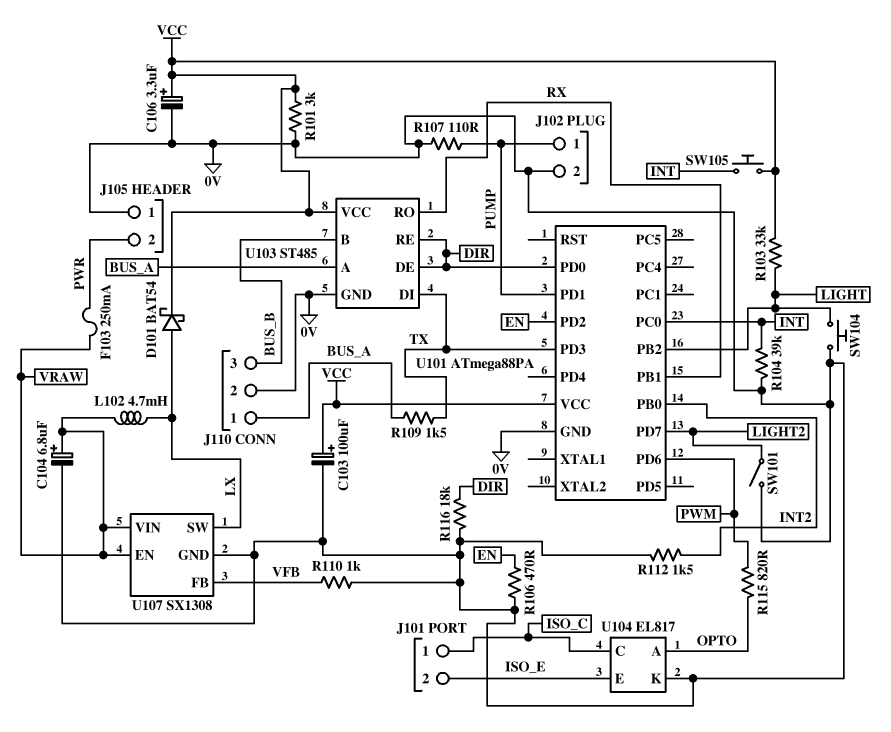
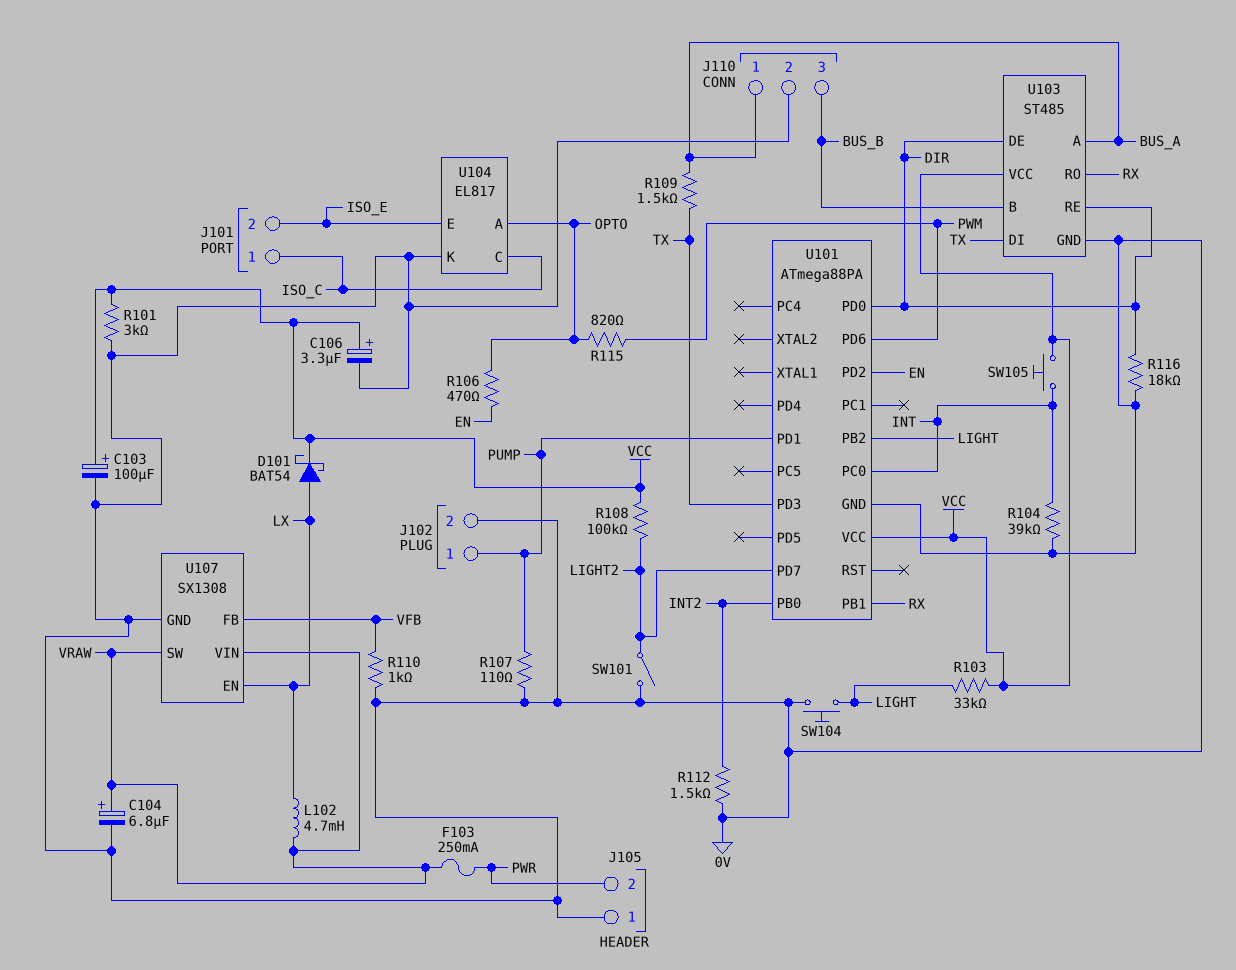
R106: 470 (0V, EN) -> 470 (EN, OPTO)
R108: none -> 100k (LIGHT2, VCC)
U107 pin EN: VRAW -> LX
U107 pin SW: LX -> VRAW

